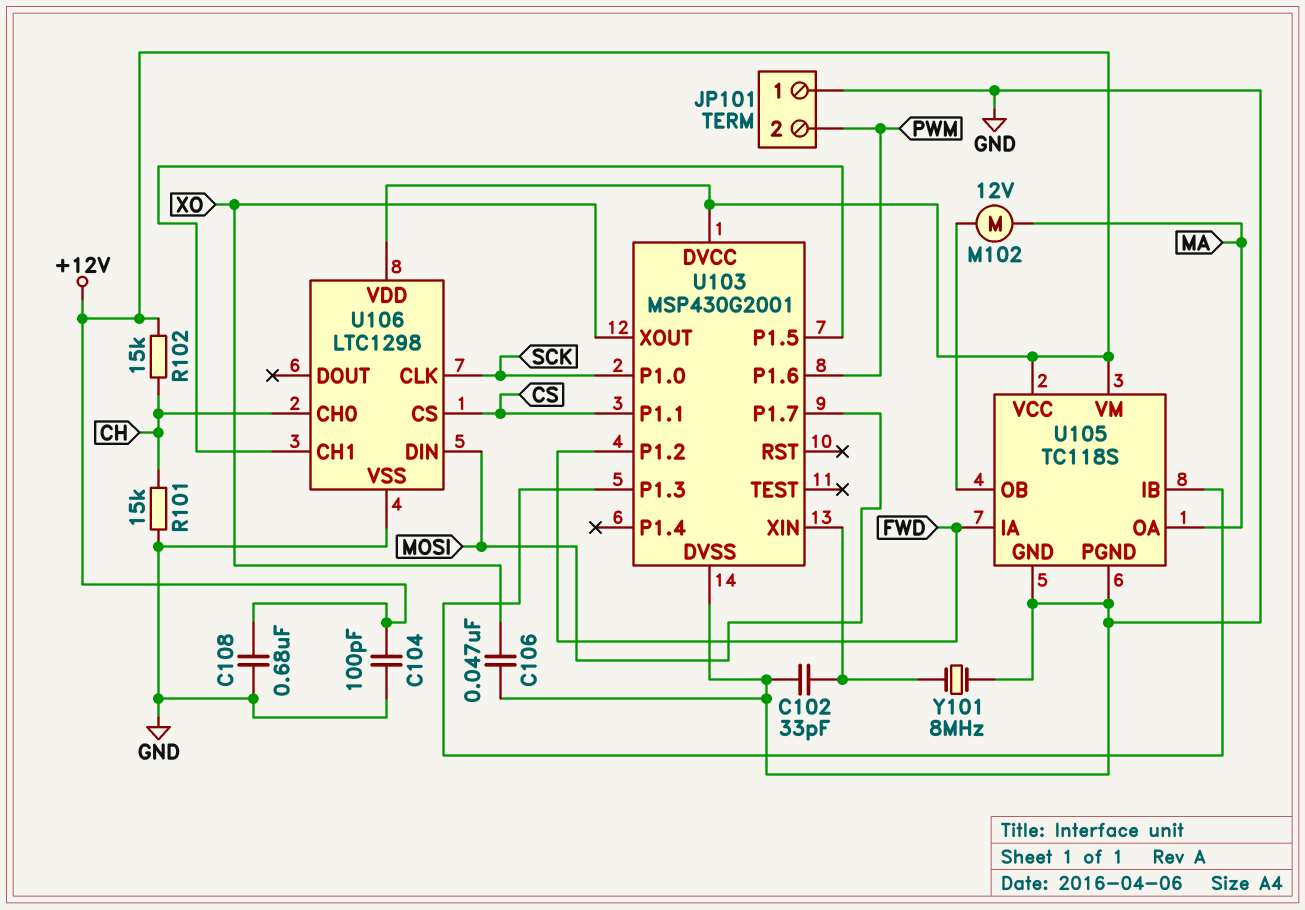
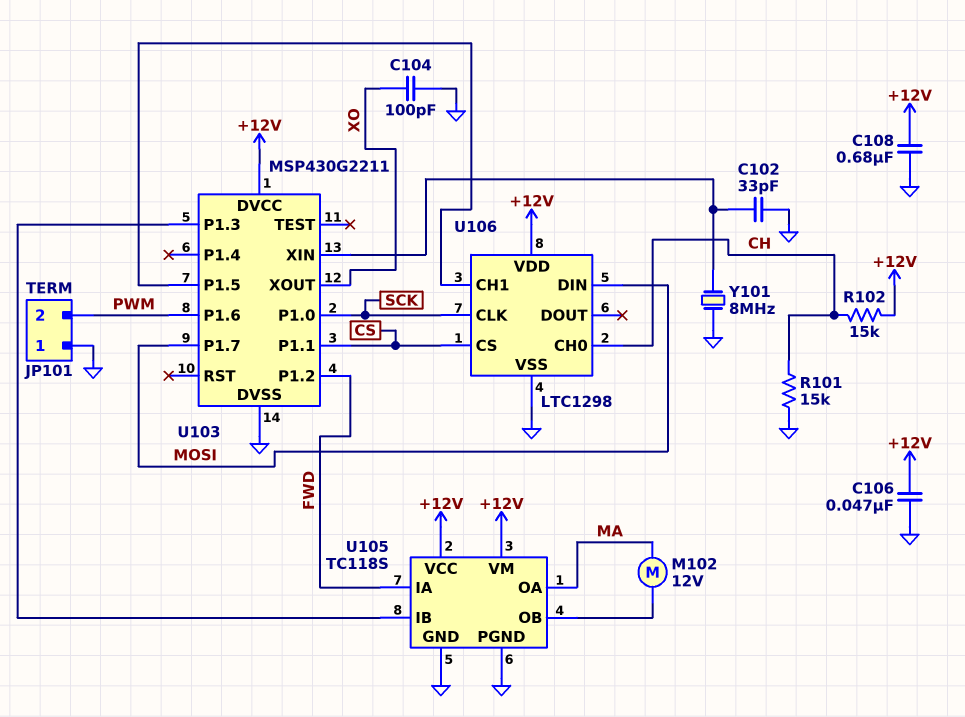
C104: 100pF (+12V, GND) -> 100pF (GND, XO)
C106: 47nF (GND, XO) -> 47nF (+12V, GND)
U103: MSP430G2001 -> MSP430G2211

